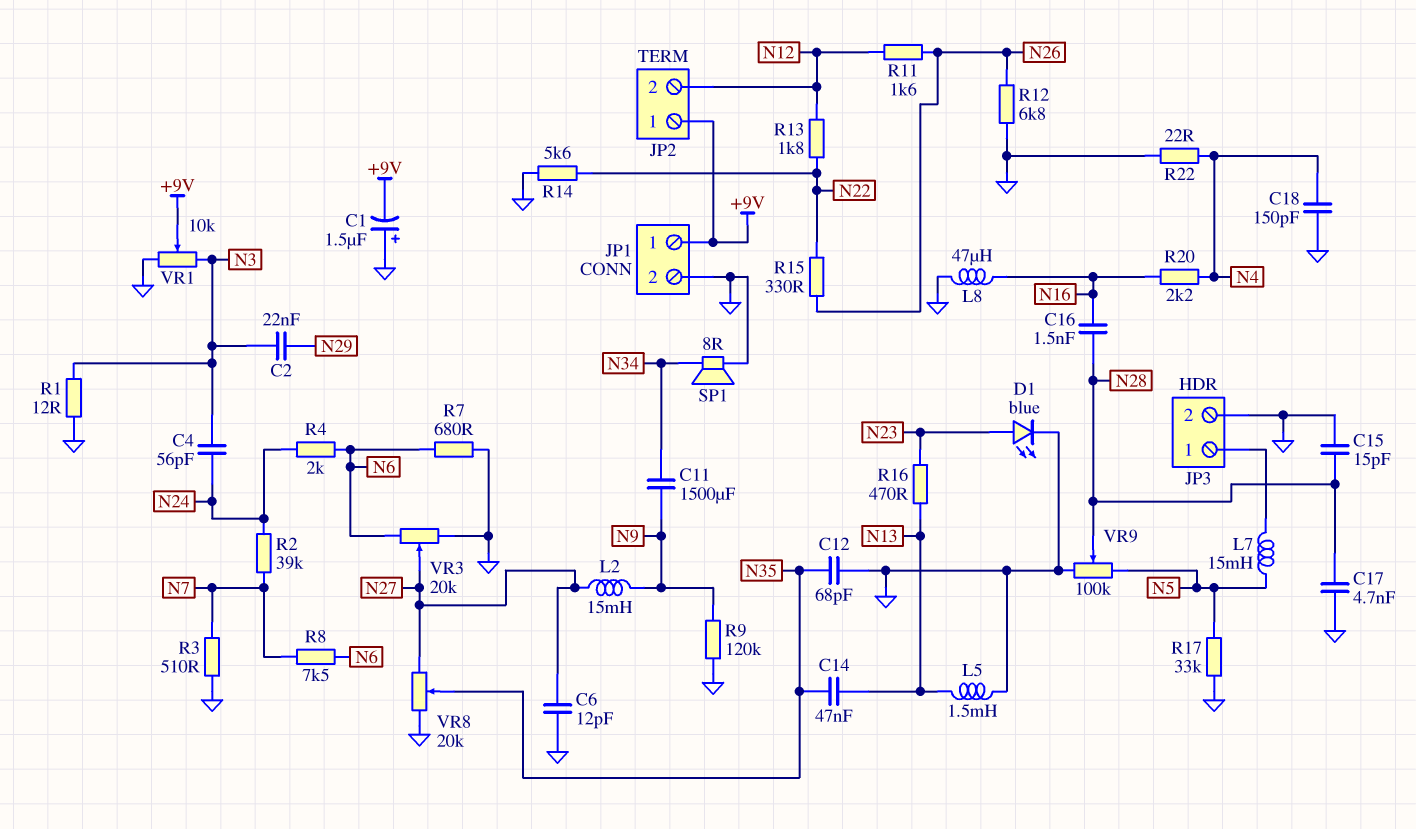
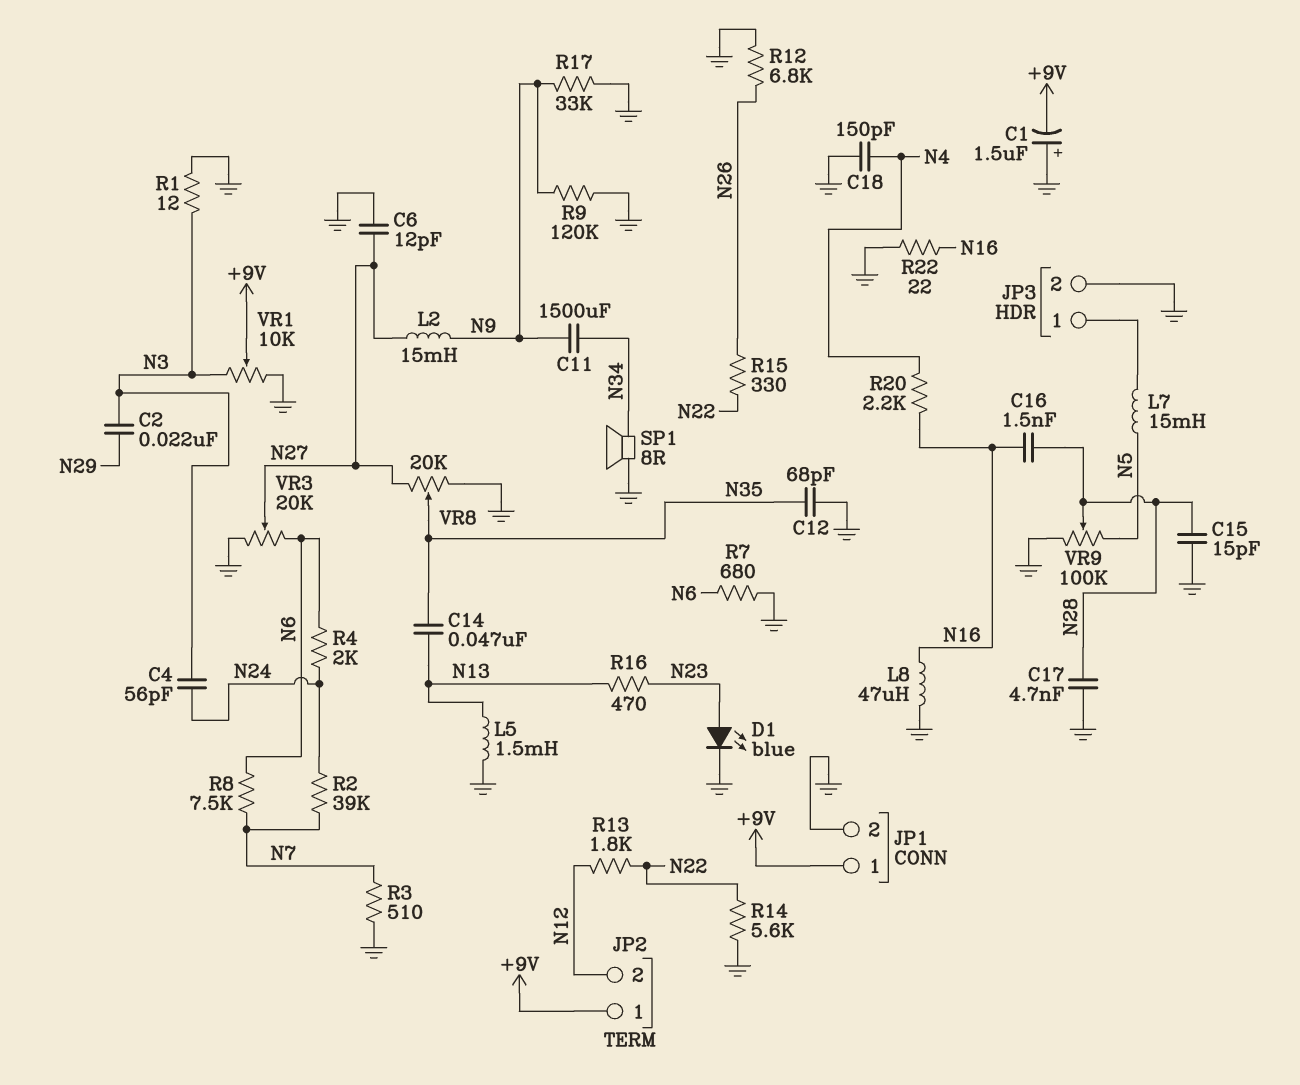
R11: 1.6k (N12, N26) -> none
R17: 33k (GND, N5) -> 33k (GND, N9)
R22: 22 (GND, N4) -> 22 (GND, N16)

